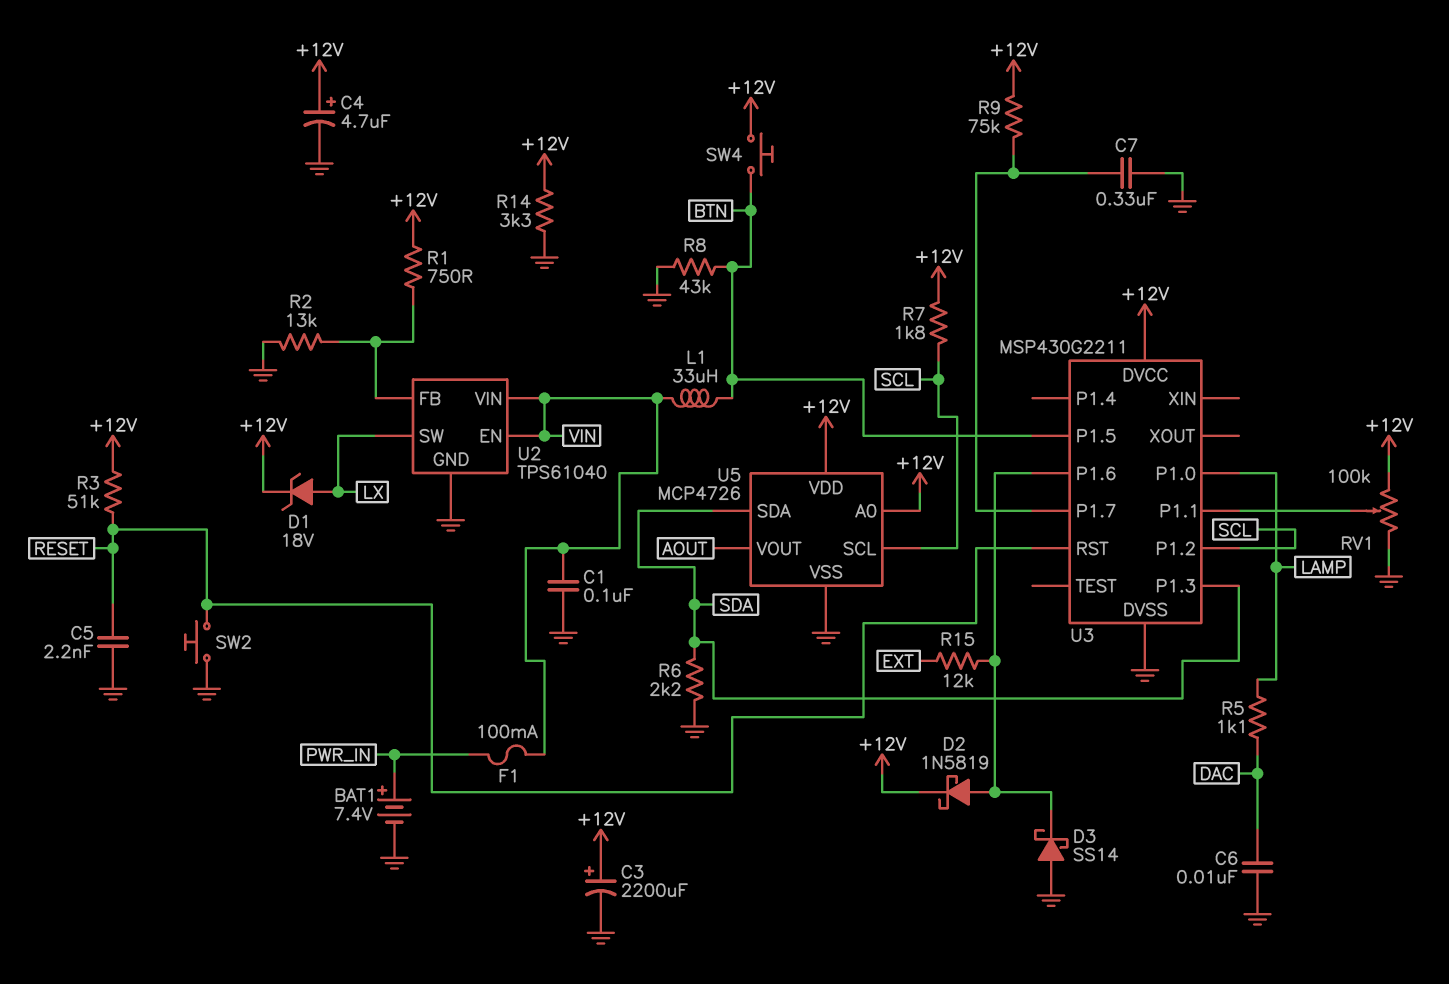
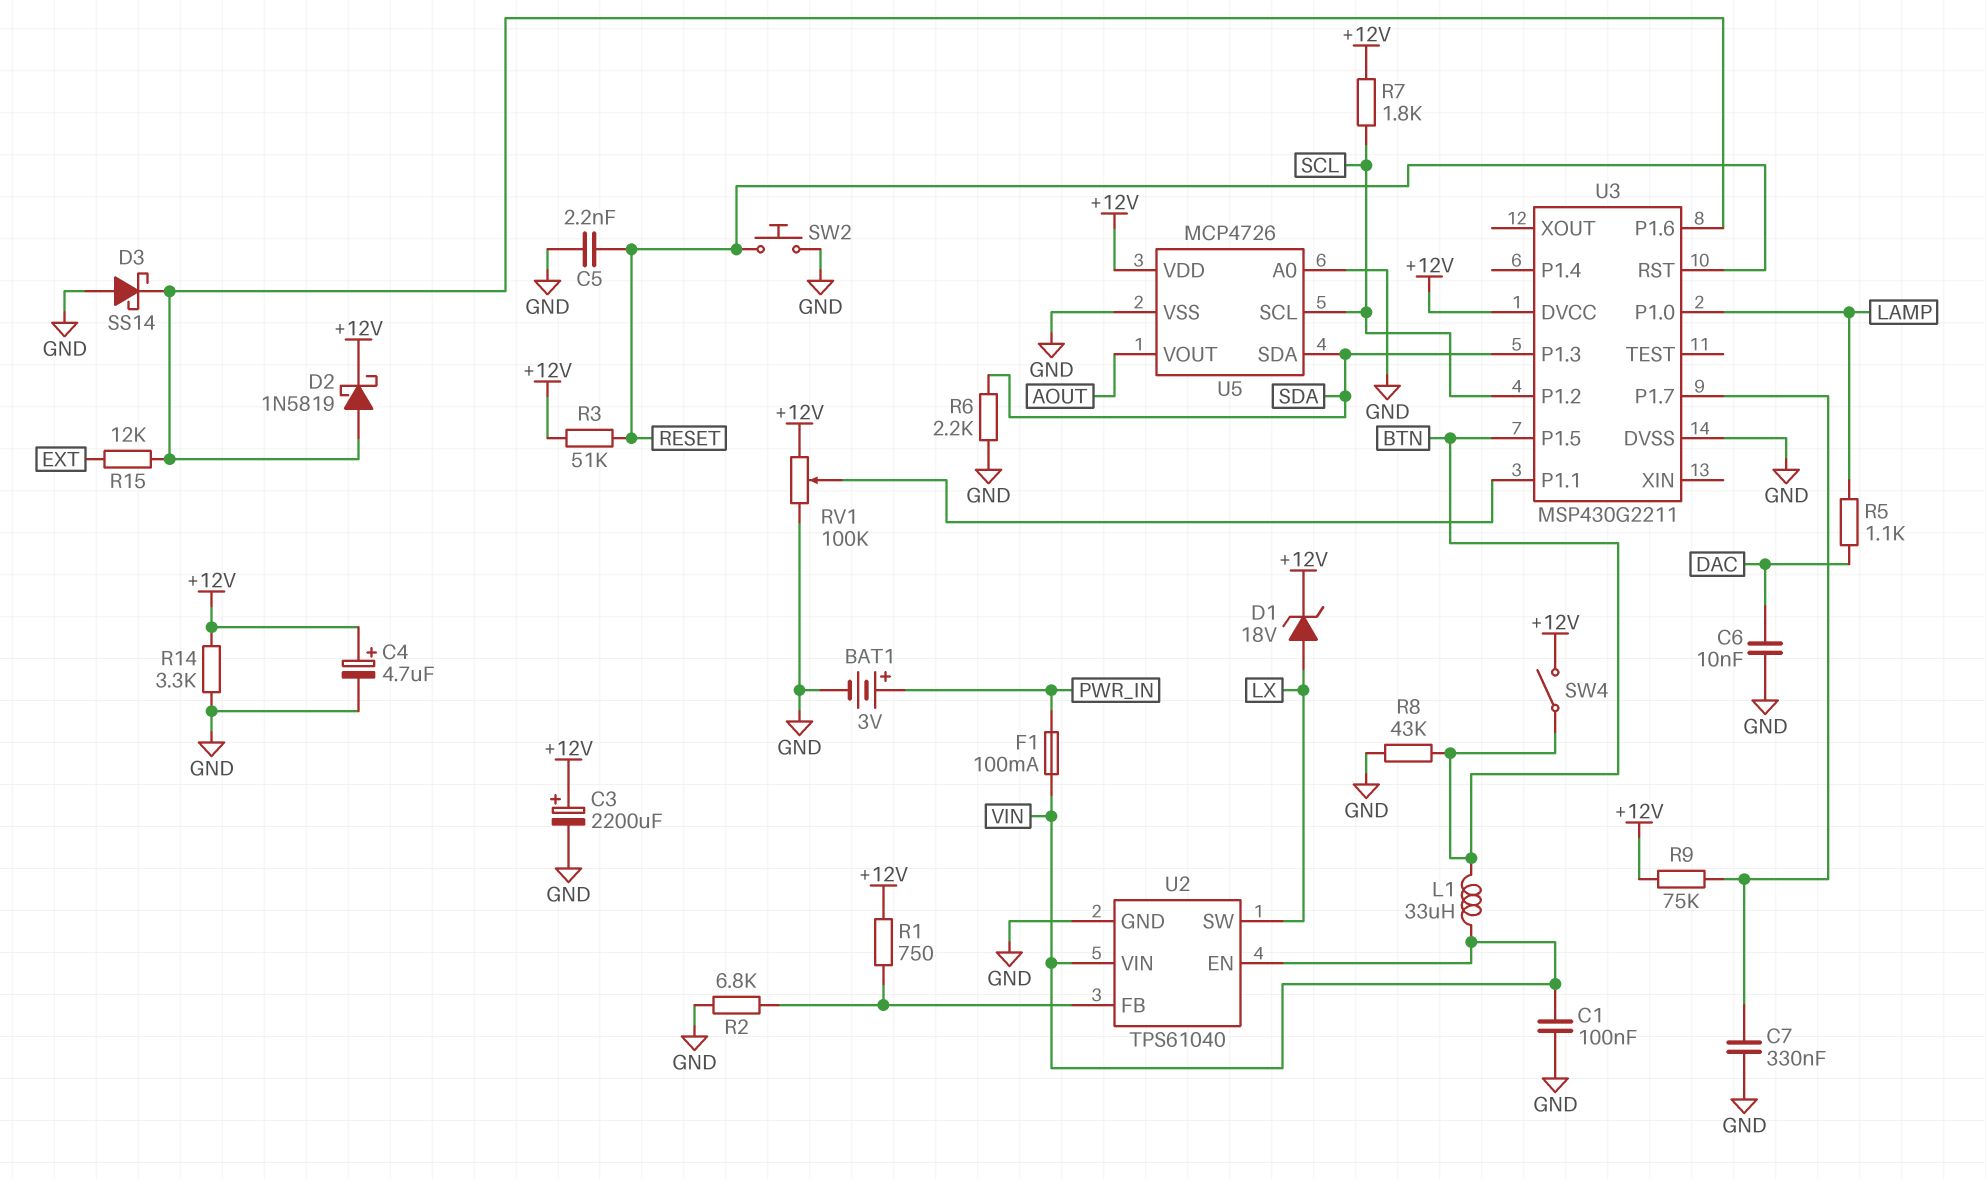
BAT1: 7.4V (plus PWR_IN, minus GND) -> 3V (plus PWR_IN, minus GND)
R2: 13k (GND, U2/FB) -> 6.8k (GND, U2/FB)
SW4: button (+12V, BTN) -> switch (+12V, BTN)
U5 pin A0: +12V -> GND

